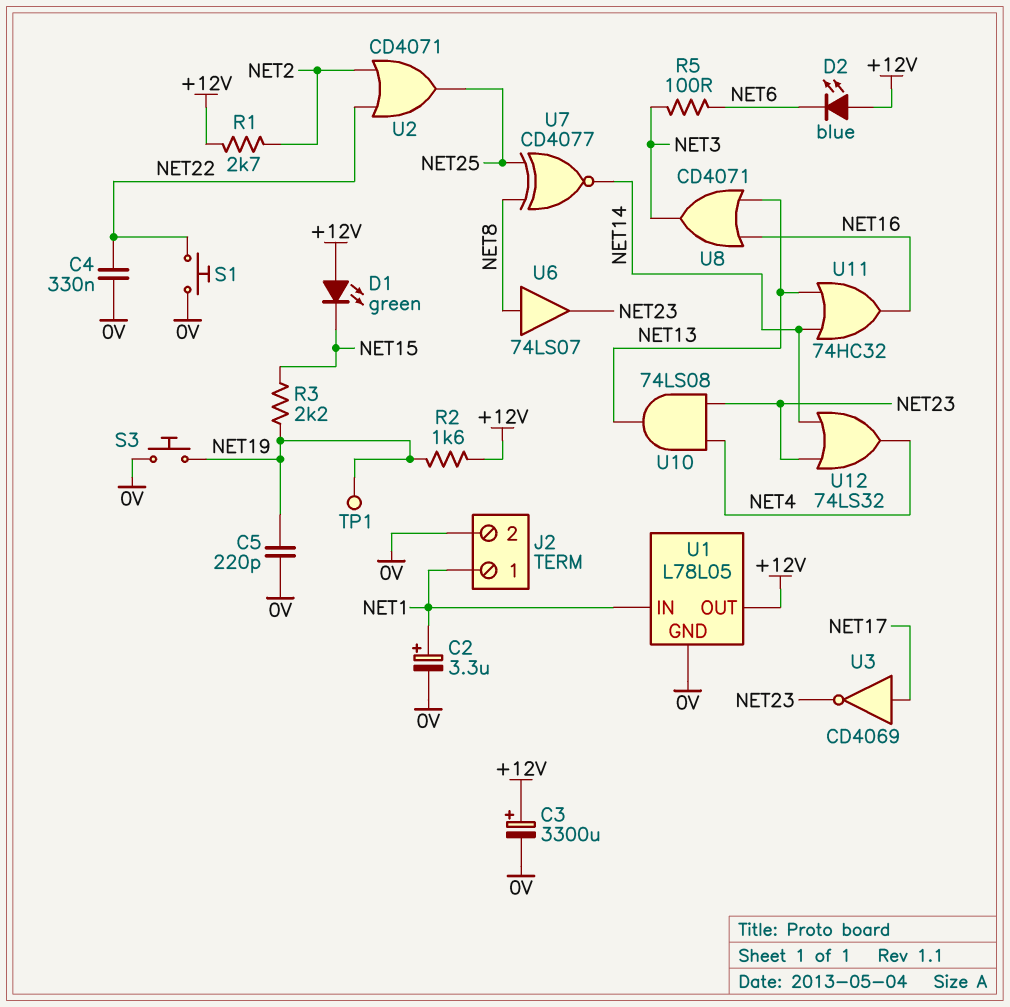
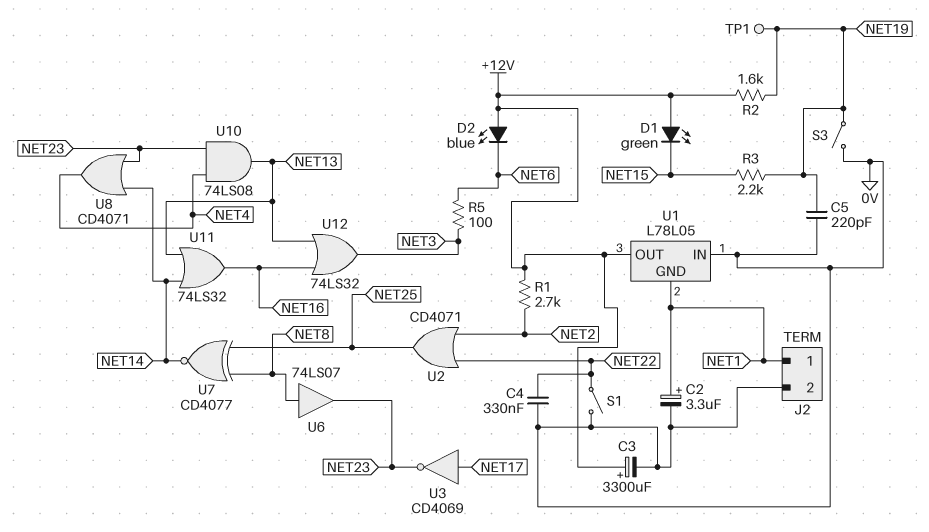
S1: button (0V, NET22) -> switch (0V, NET22)
S3: button (0V, NET19) -> switch (0V, NET19)
U1 pin GND: 0V -> NET1
U1 pin IN: NET1 -> 0V
U8: OR CD4071 (in NET13, in NET16, out NET3) -> OR CD4071 (in NET14, in NET23, out NET4)
U11: OR 74HC32 (in NET13, in NET14, out NET16) -> OR 74LS32 (in NET13, in NET14, out NET16)
U12: OR 74LS32 (in NET14, in NET23, out NET4) -> OR 74LS32 (in NET13, in NET16, out NET3)

